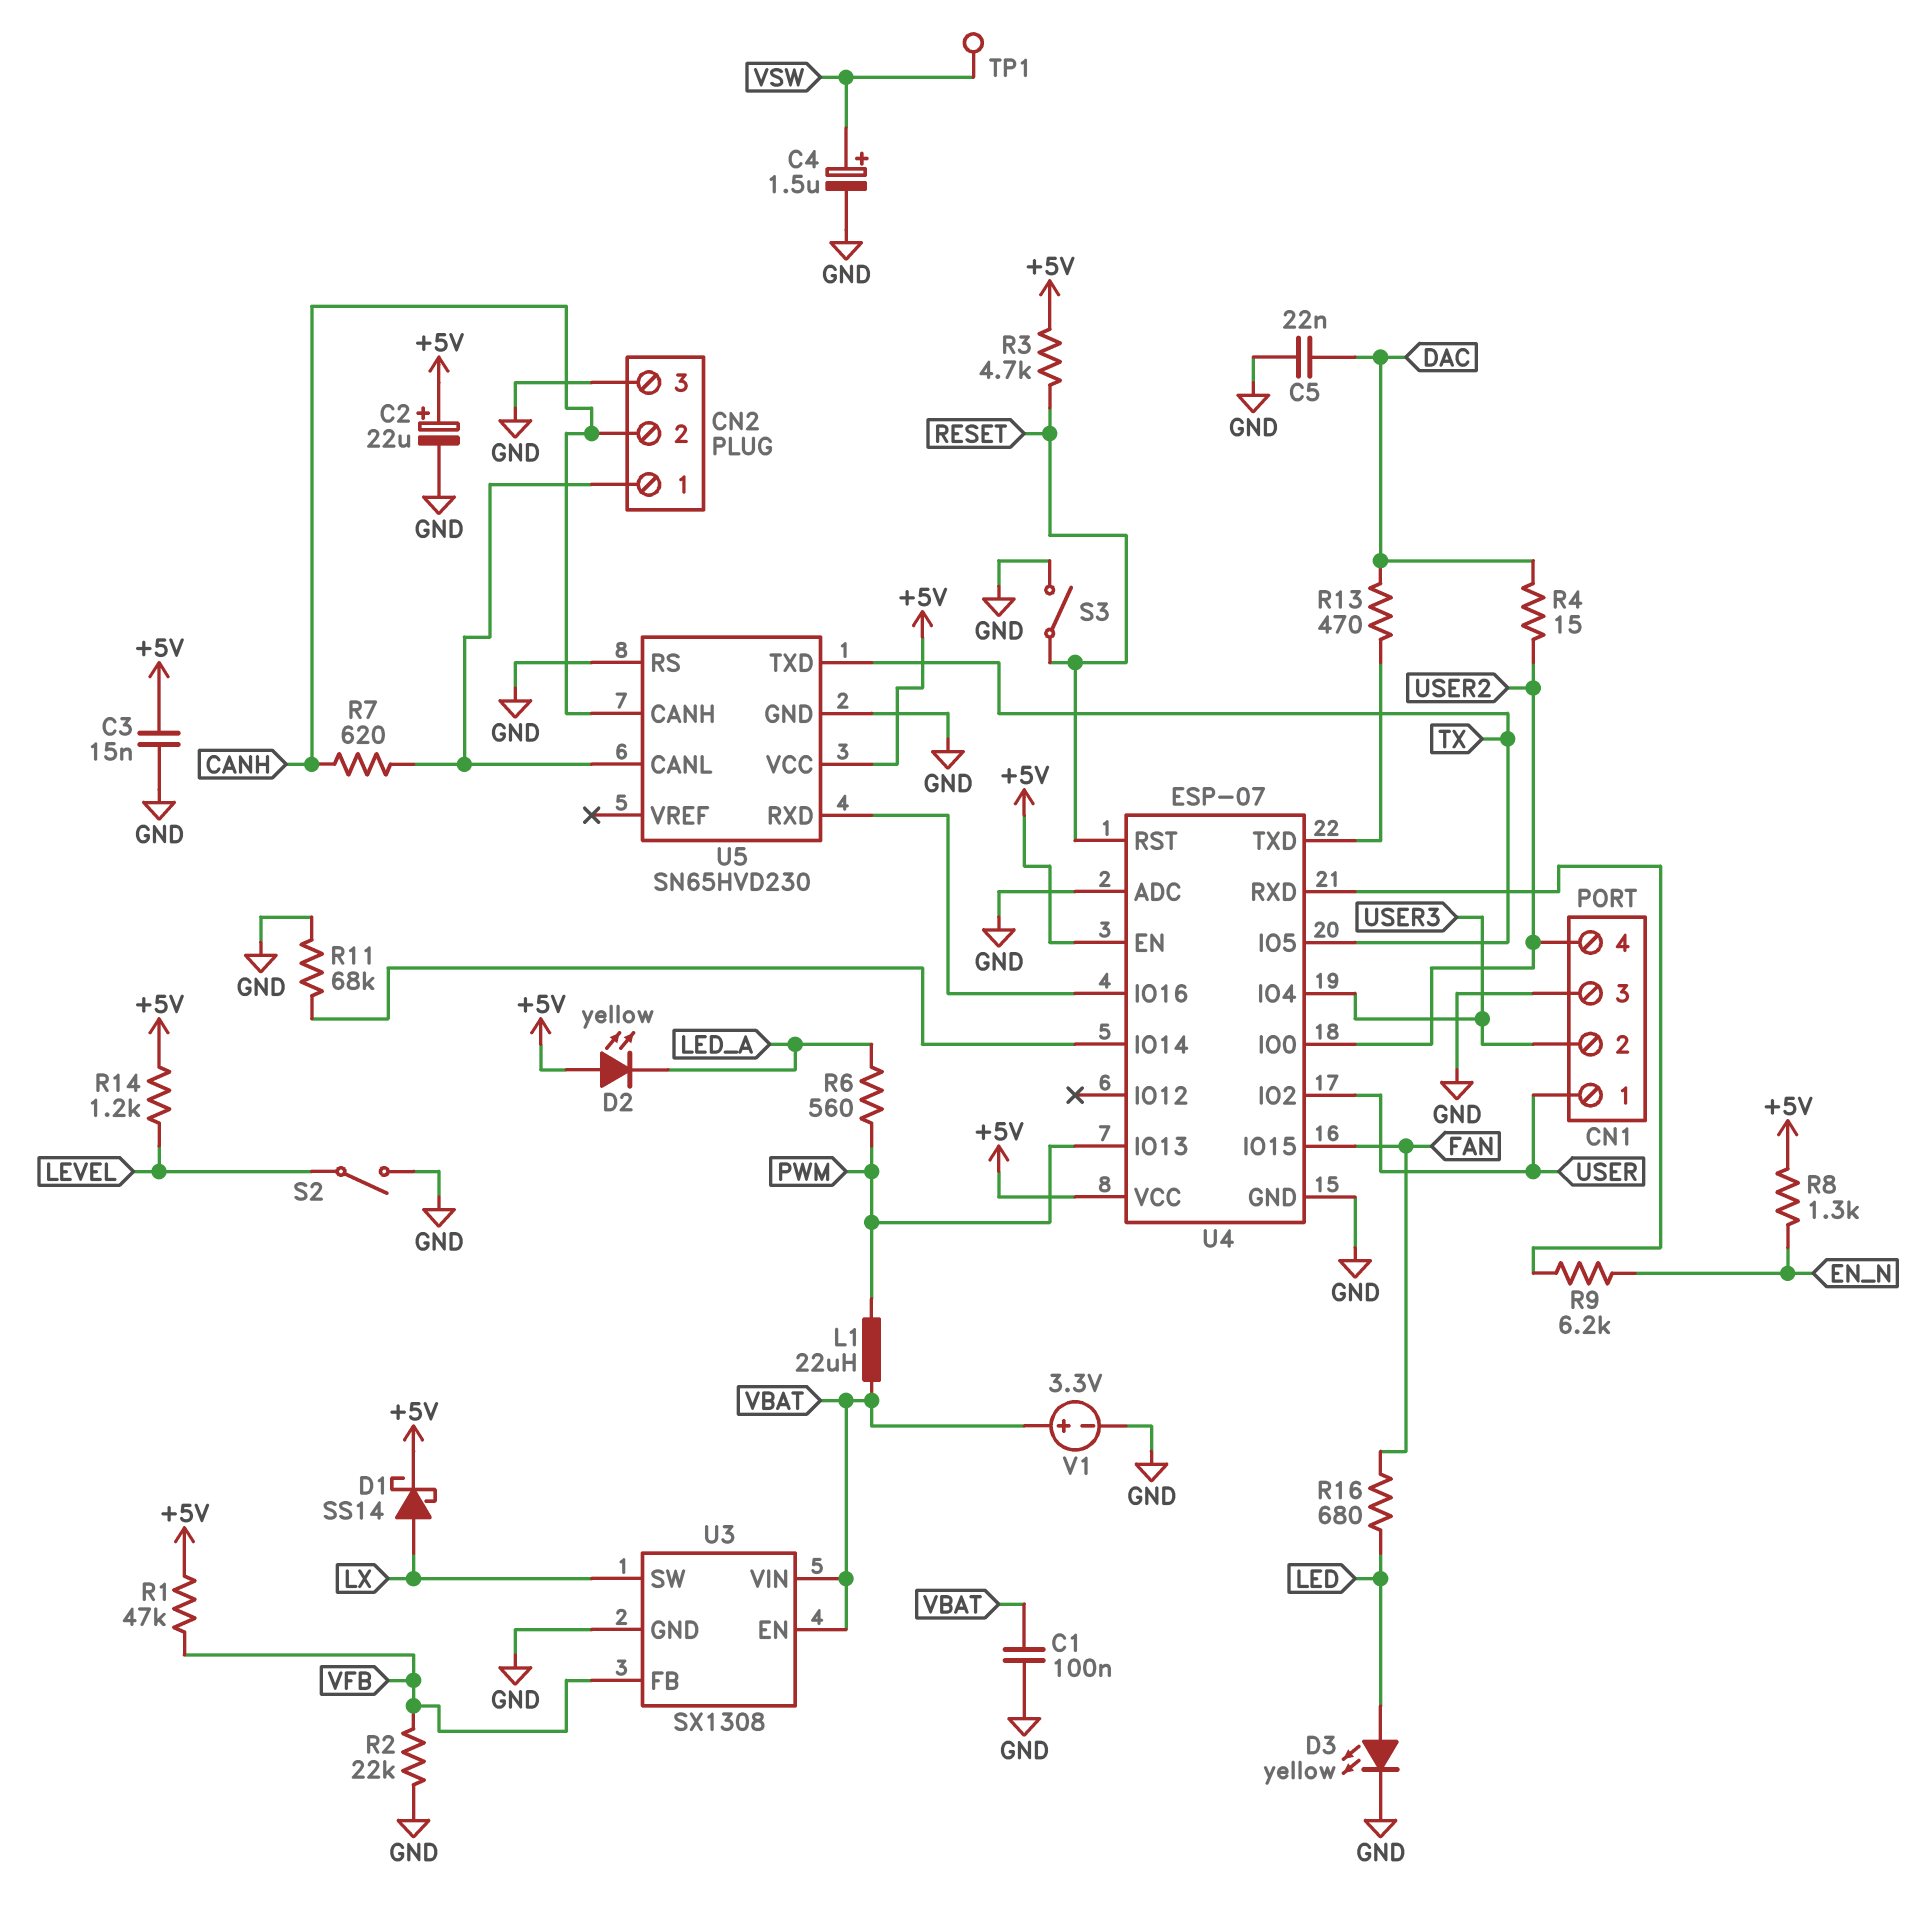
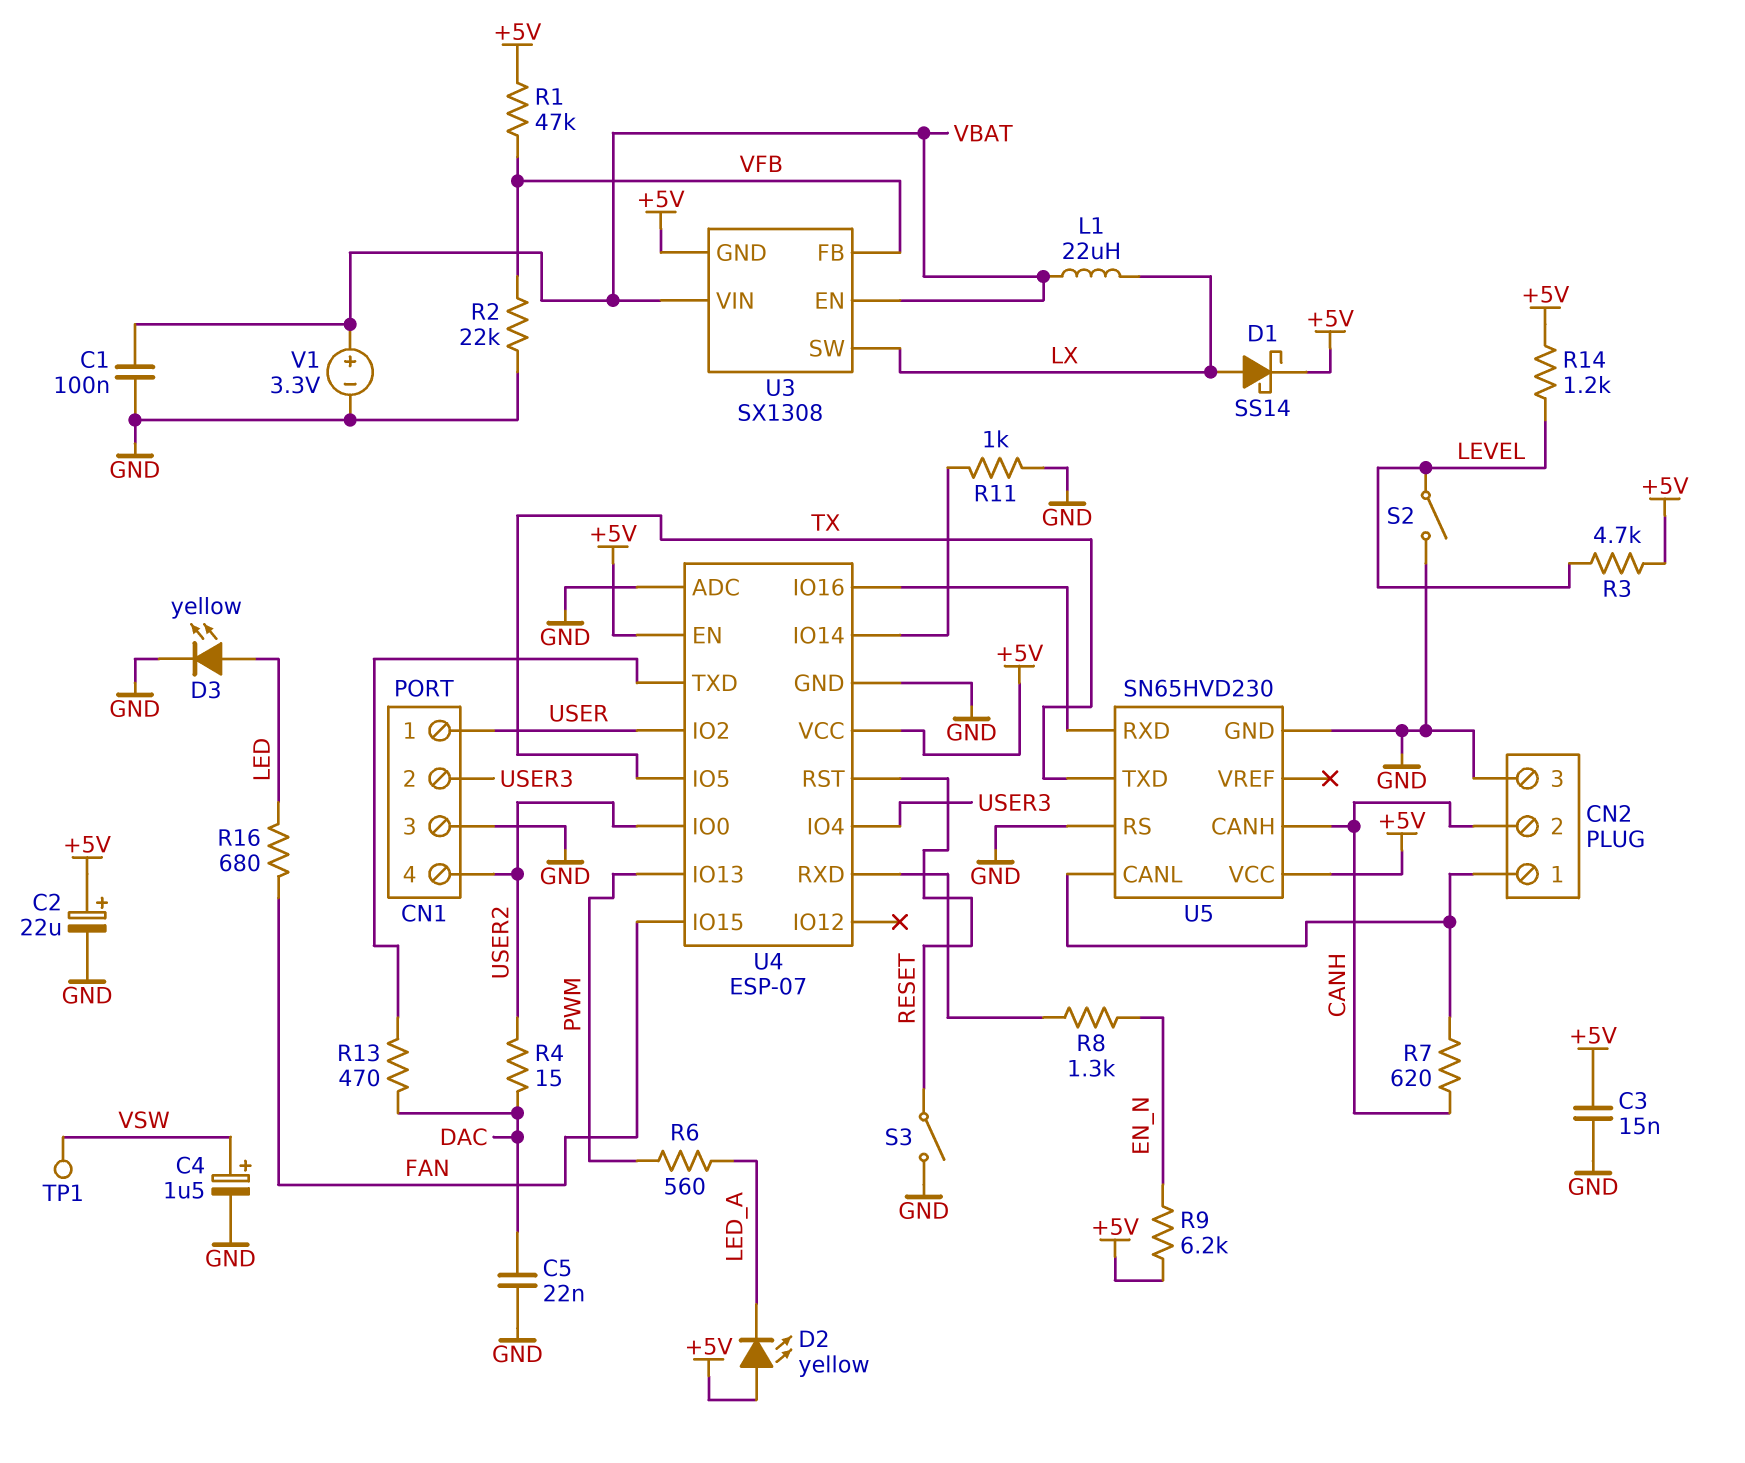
L1: 22uH (PWM, VBAT) -> 22uH (LX, VBAT)
R3: 4.7k (+5V, RESET) -> 4.7k (+5V, LEVEL)
R8: 1.3k (+5V, EN_N) -> 1.3k (EN_N, U4/RXD)
R9: 6.2k (EN_N, U4/RXD) -> 6.2k (+5V, EN_N)
R11: 68k (GND, U4/IO14) -> 1k (GND, U4/IO14)
U3 pin GND: GND -> +5V

